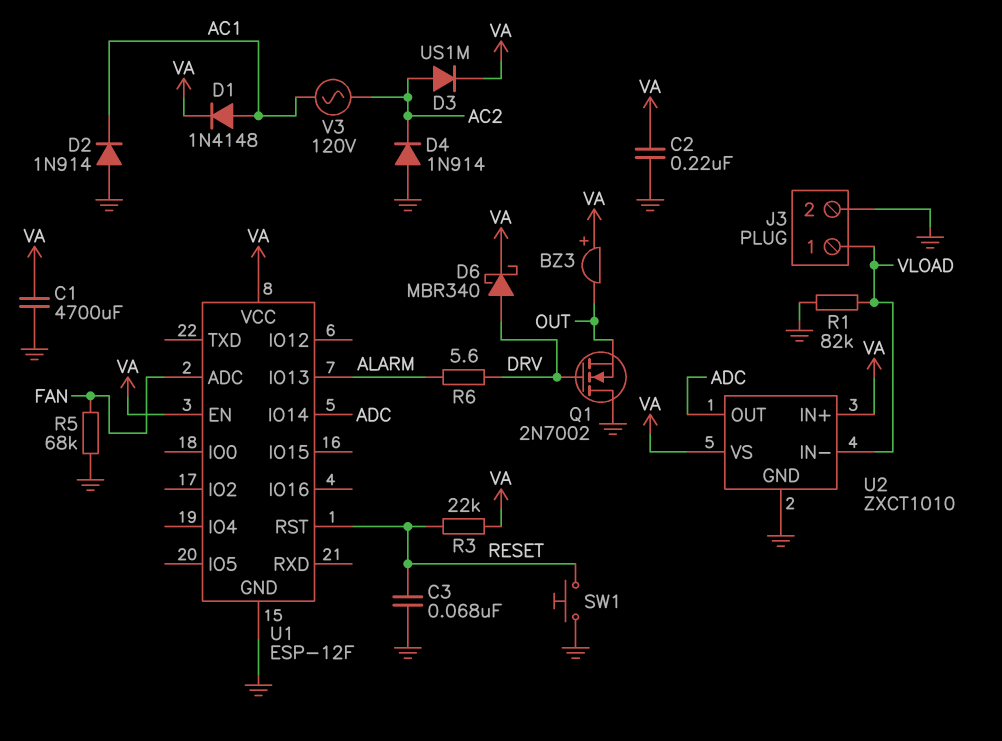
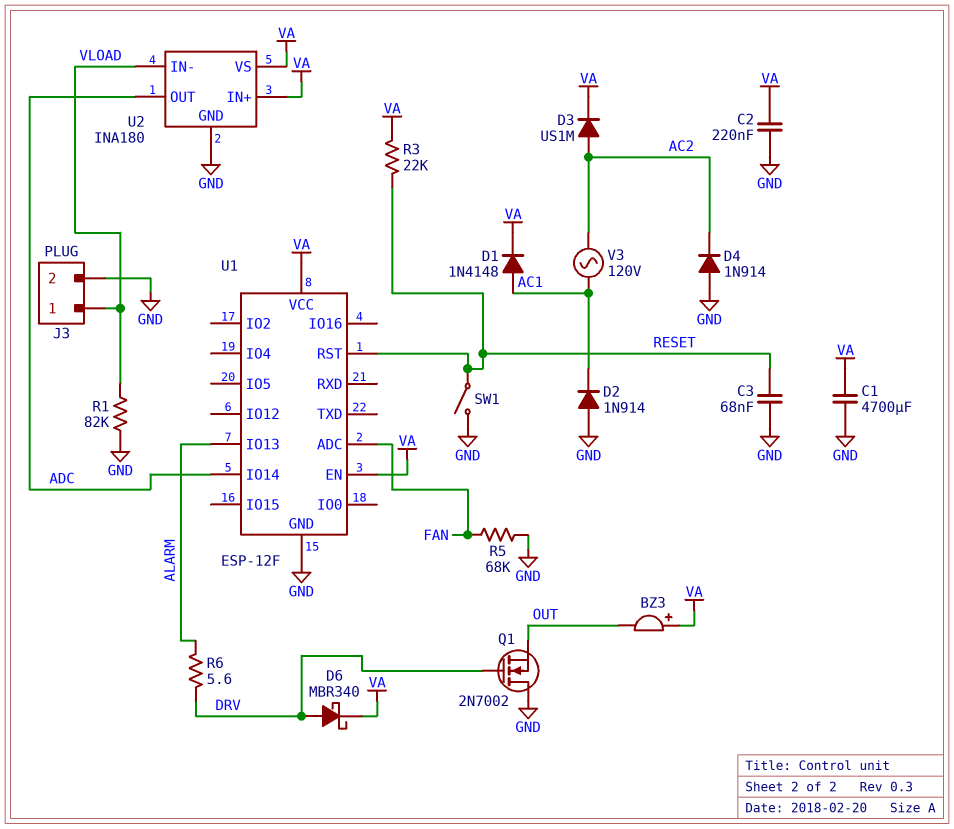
SW1: button (GND, RESET) -> switch (GND, RESET)
U2: ZXCT1010 -> INA180

